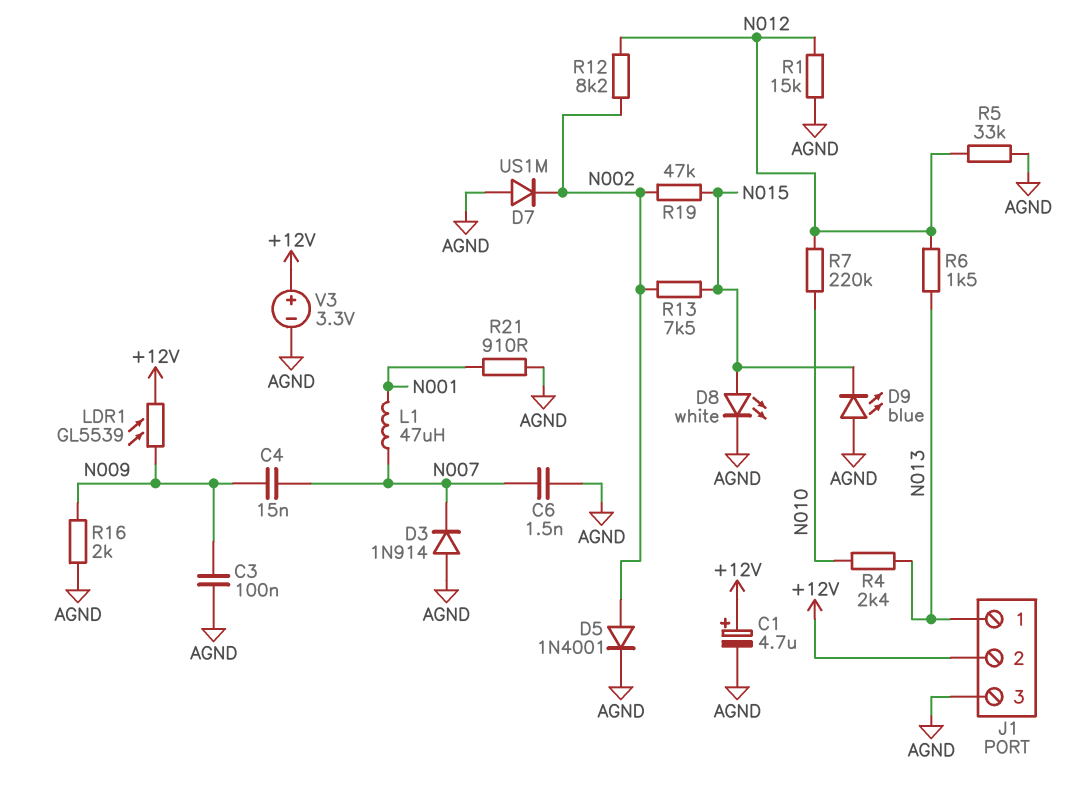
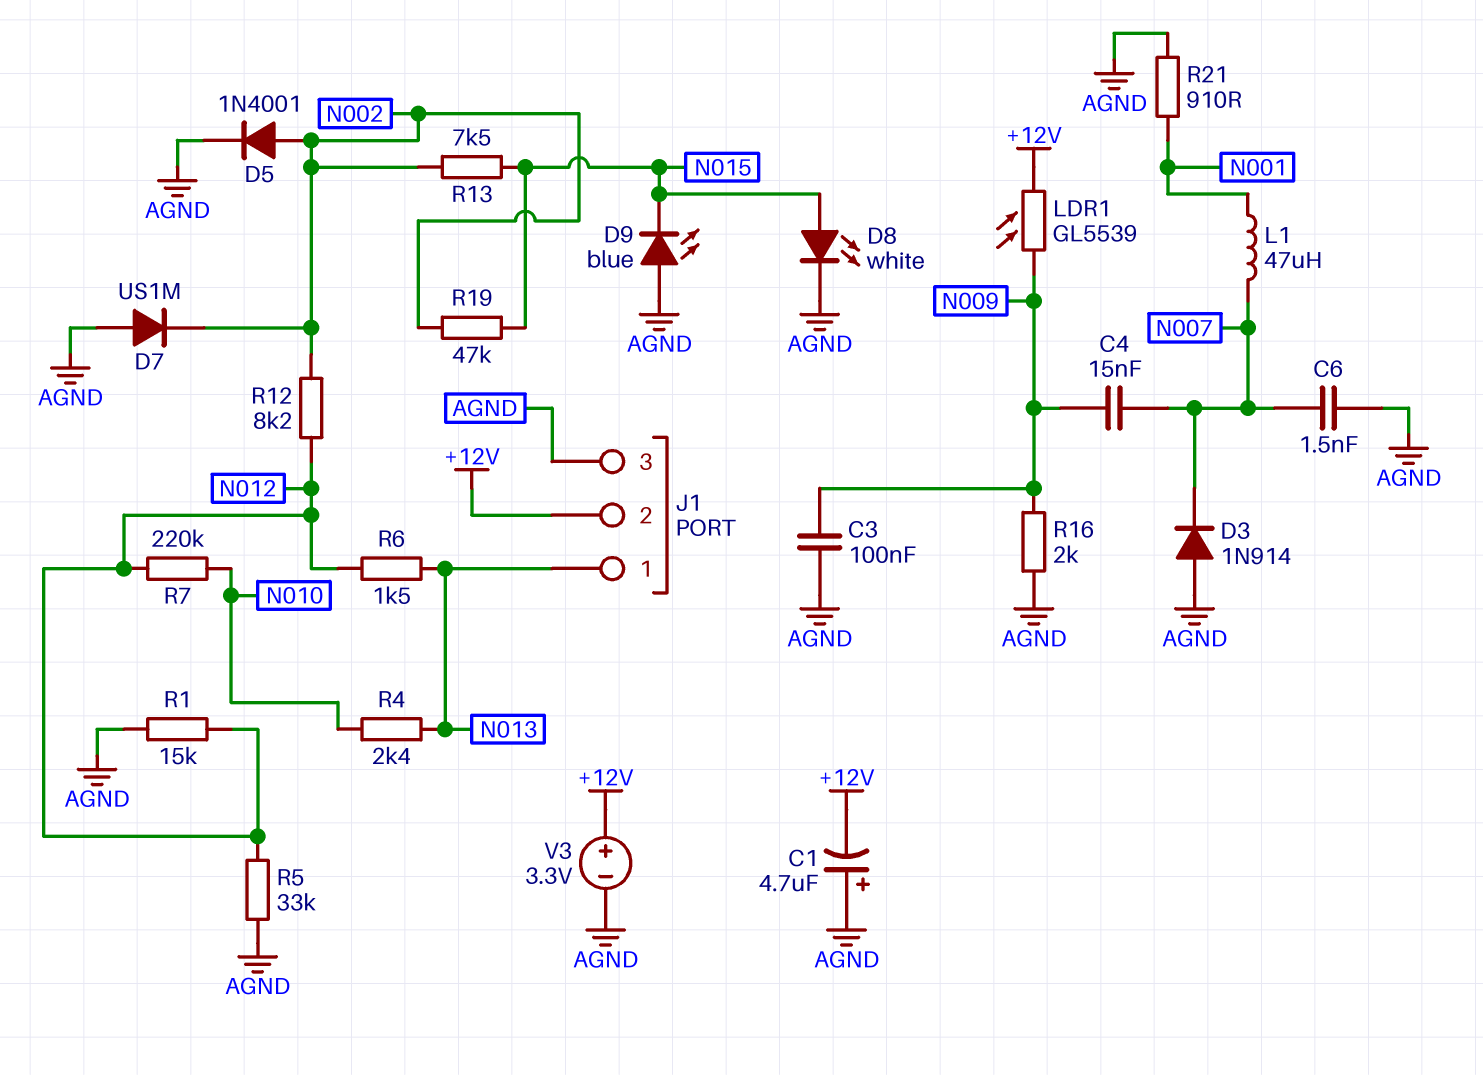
C1: 4.7uF (plus +12V, minus AGND) -> 4.7uF (plus AGND, minus +12V)

